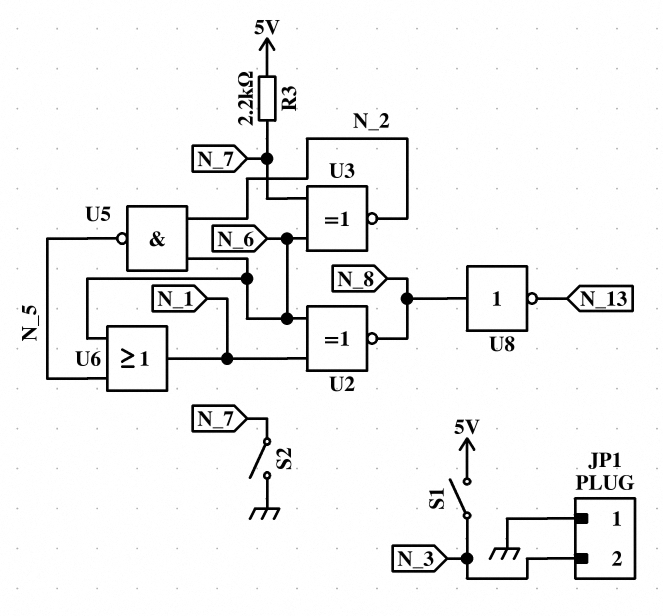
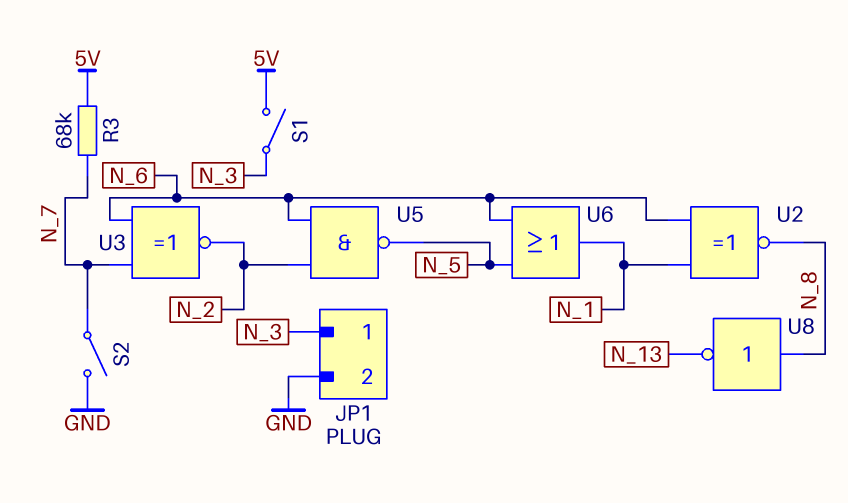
JP1 pin 1: GND -> N_3
JP1 pin 2: N_3 -> GND
R3: 2.2k (5V, N_7) -> 68k (5V, N_7)

